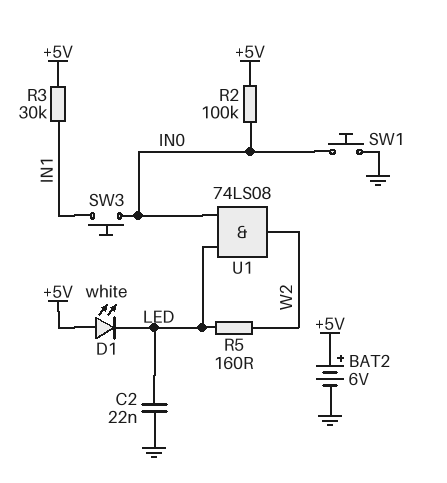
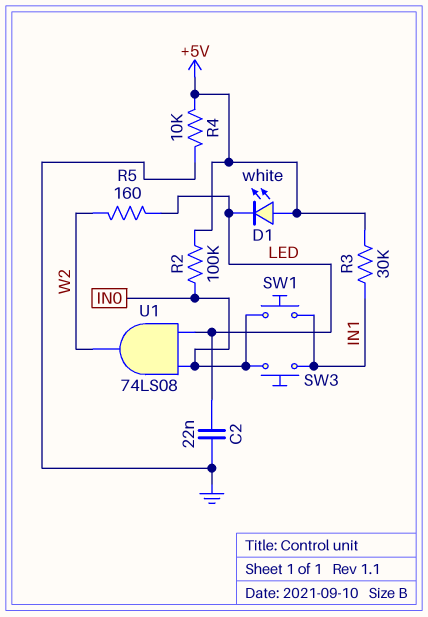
BAT2: 6V (plus +5V, minus GND) -> none
R4: none -> 10k (+5V, GND)
SW1: button (GND, IN0) -> button (IN0, IN1)

